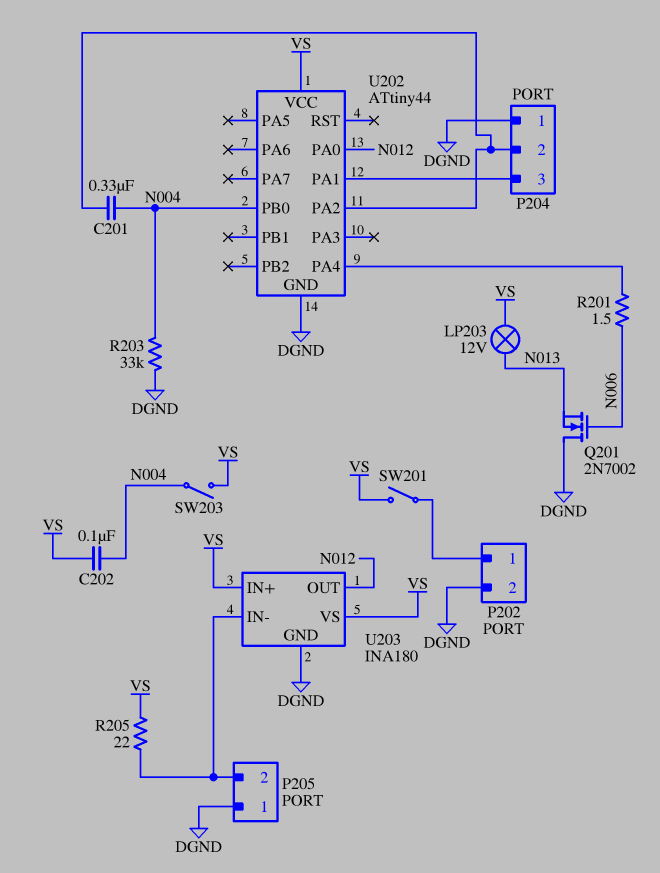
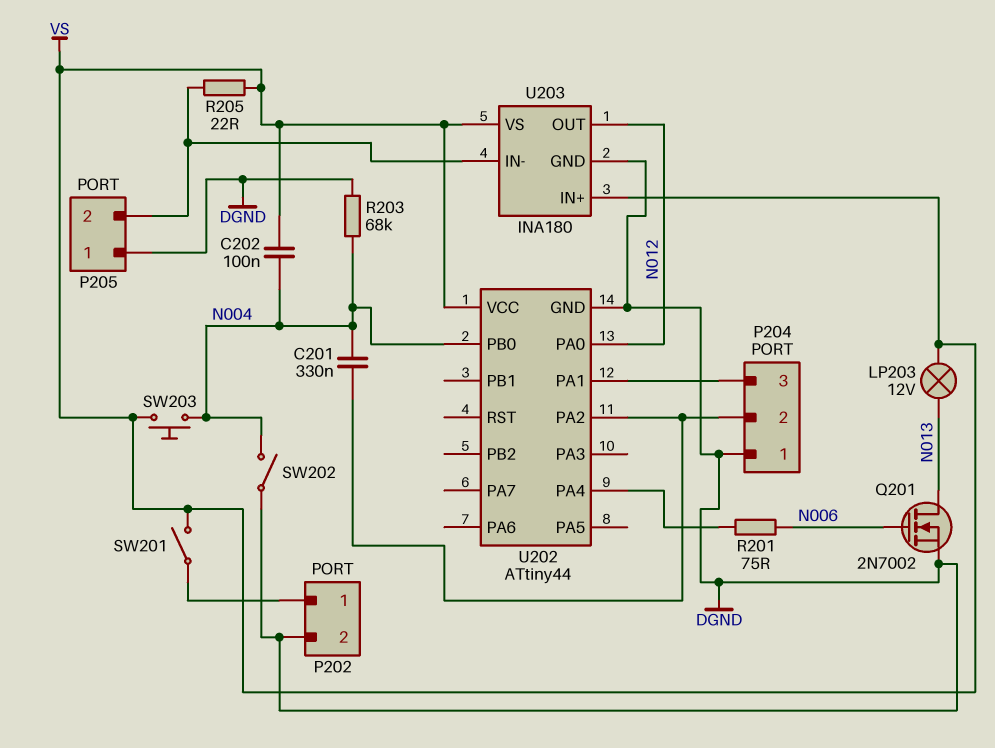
Q201: NMOS 2N7002 (G N006, D DGND, S N013) -> NMOS 2N7002 (G N006, D N013, S DGND)
R201: 1.5 (N006, U202/PA4) -> 75 (N006, U202/PA4)
R203: 33k (DGND, N004) -> 68k (DGND, N004)
SW202: none -> switch (DGND, N004)
SW203: switch (N004, VS) -> button (N004, VS)

